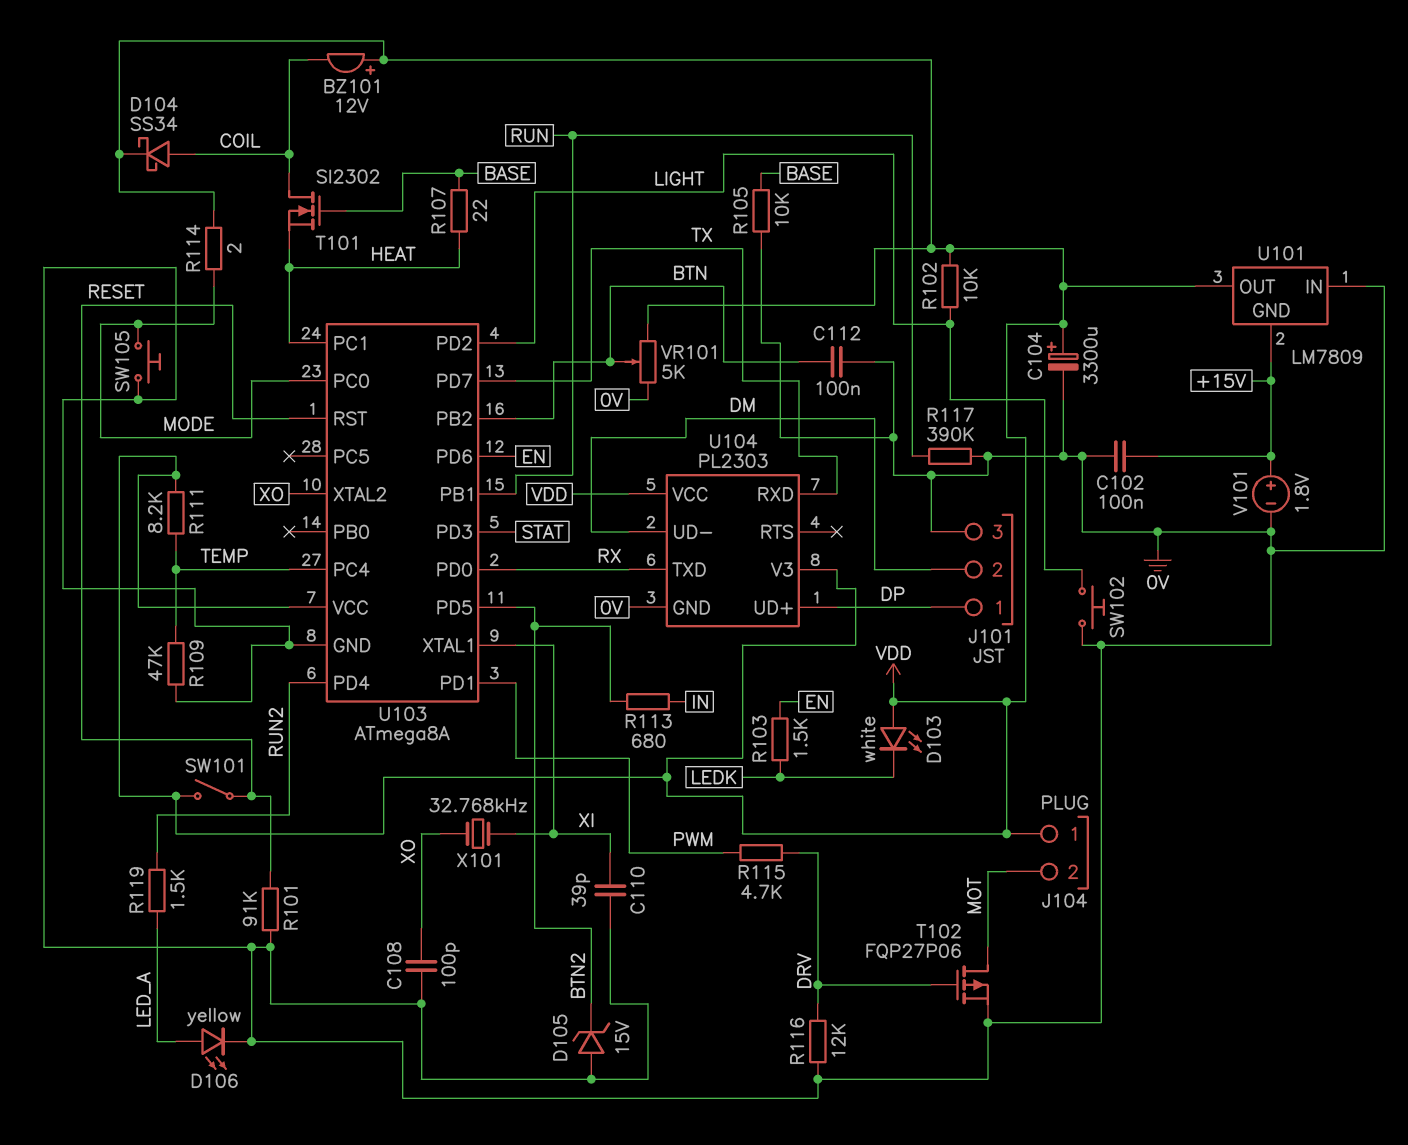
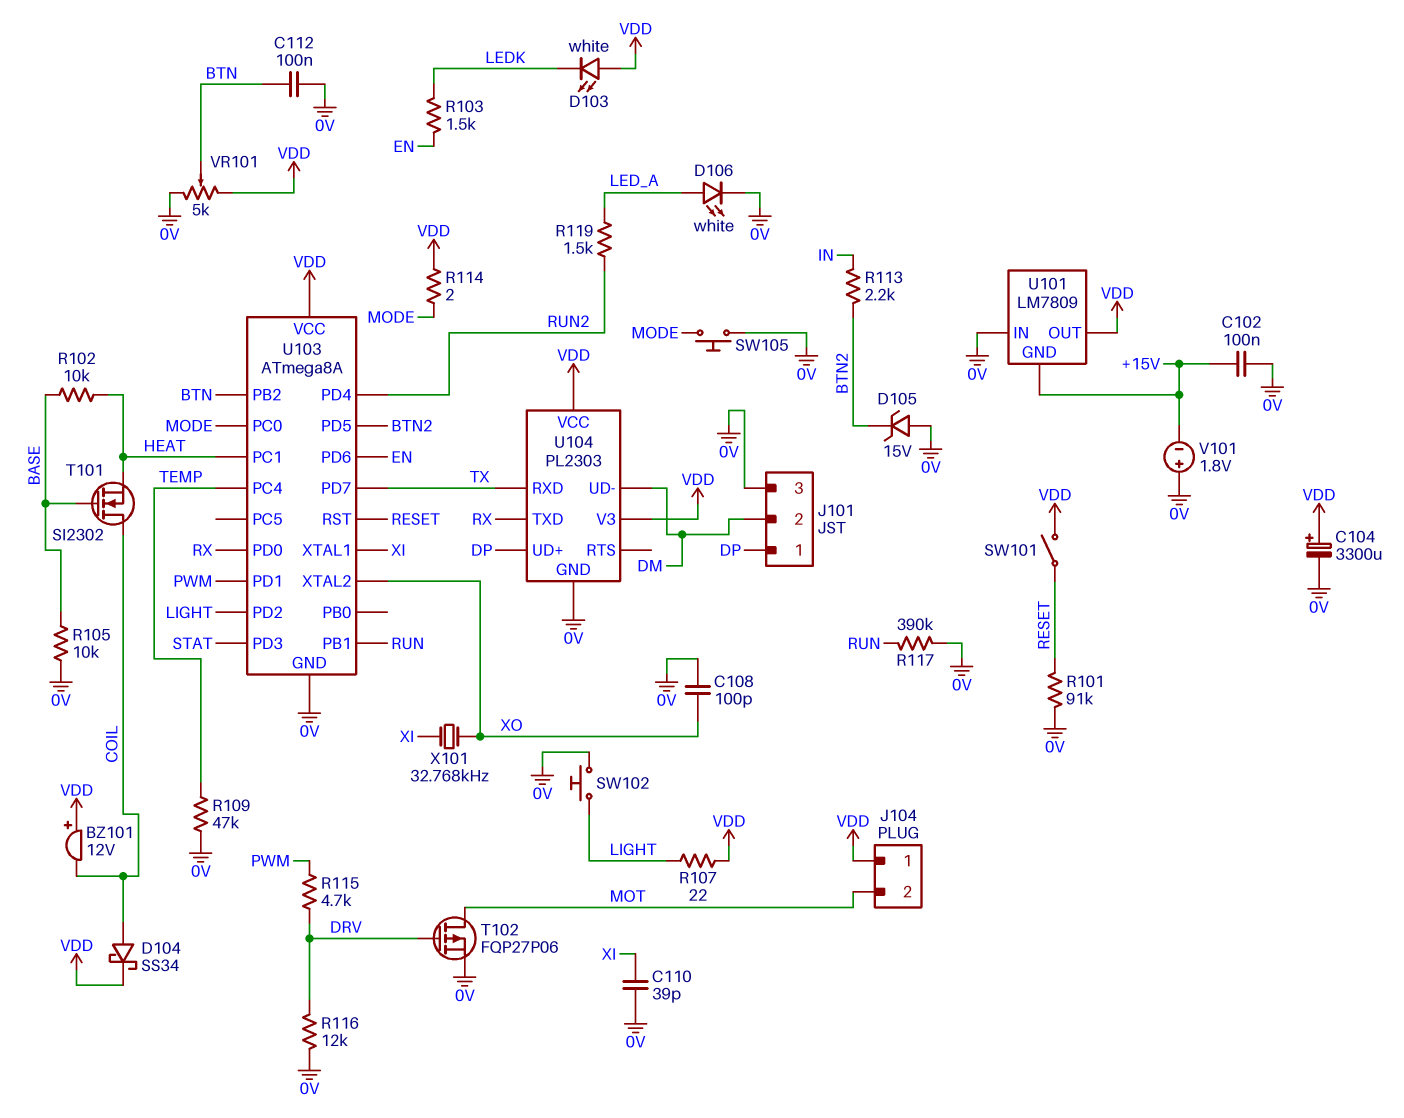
D106: LED yellow (A LED_A, K 0V) -> LED white (A LED_A, K 0V)
R102: 10k (LIGHT, VDD) -> 10k (BASE, HEAT)
R107: 22 (BASE, HEAT) -> 22 (LIGHT, VDD)
R111: 8.2k (TEMP, VDD) -> none
R113: 680 (BTN2, IN) -> 2.2k (BTN2, IN)
V101: 1.8V (plus +15V, minus 0V) -> 1.8V (plus 0V, minus +15V)

